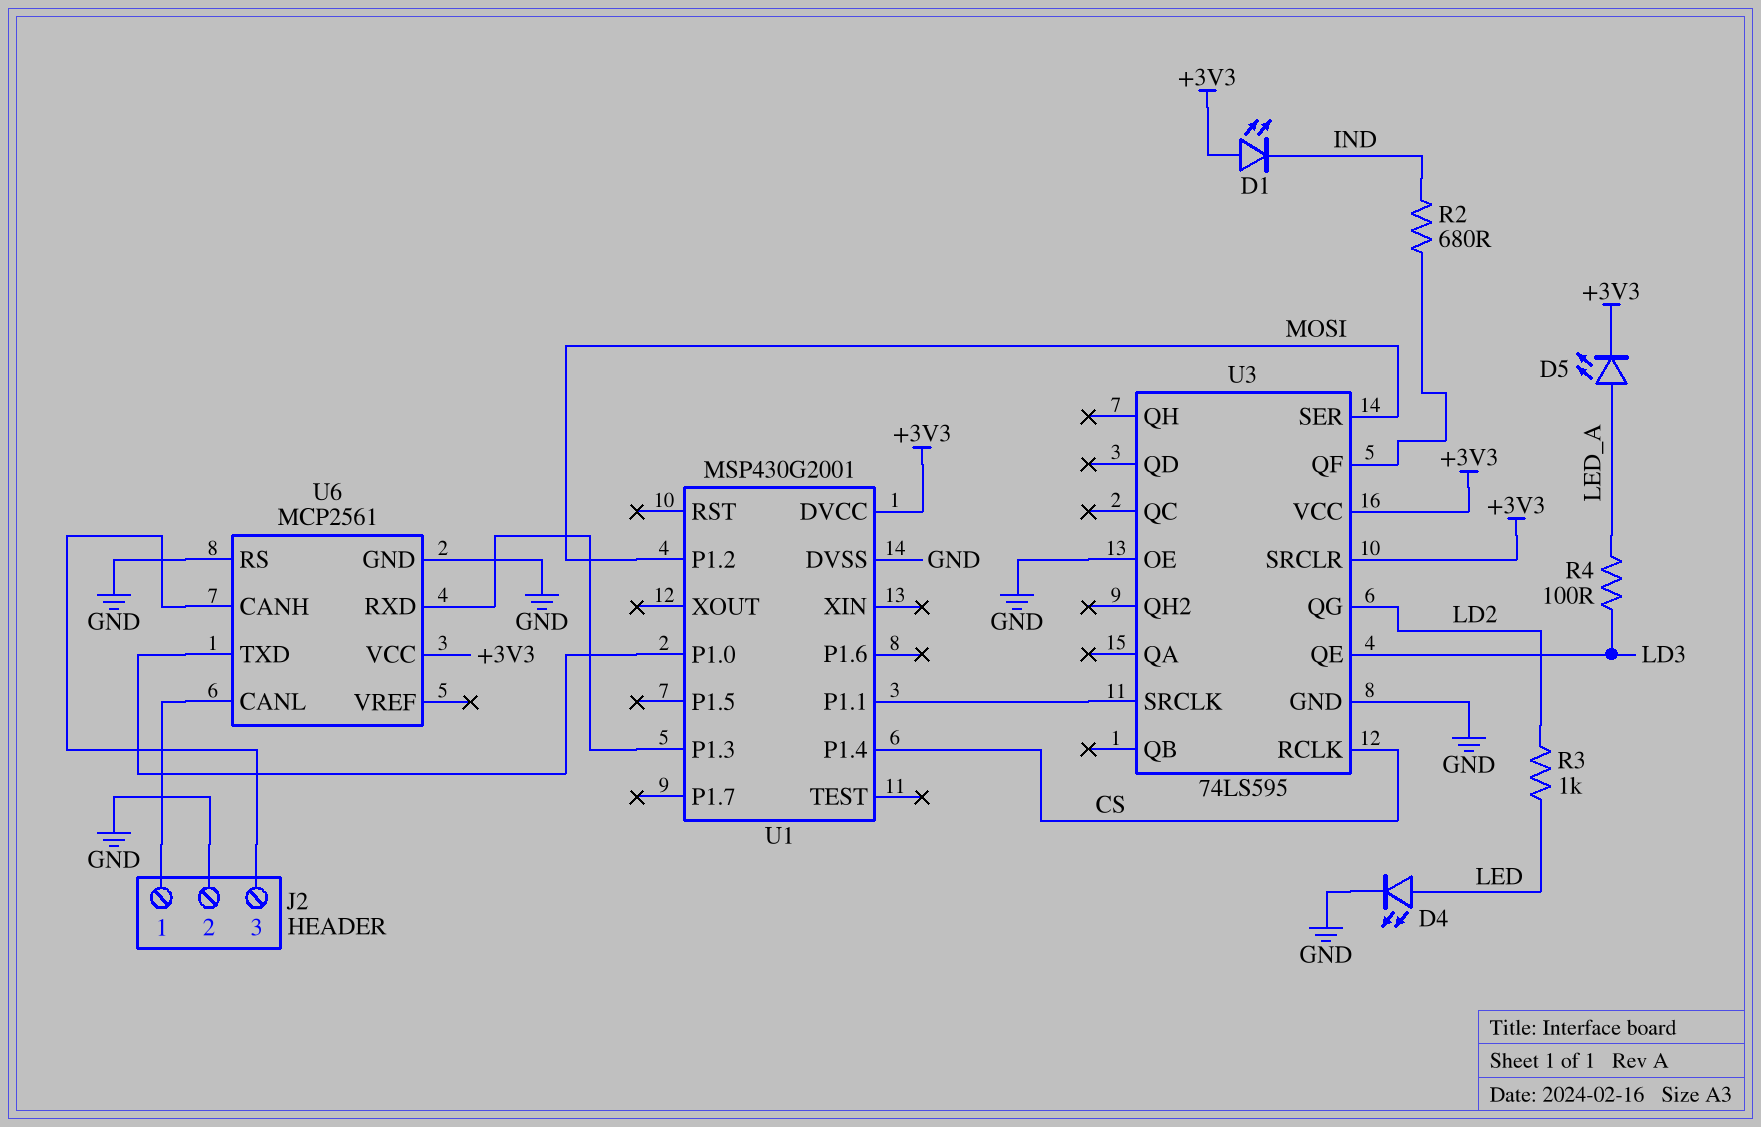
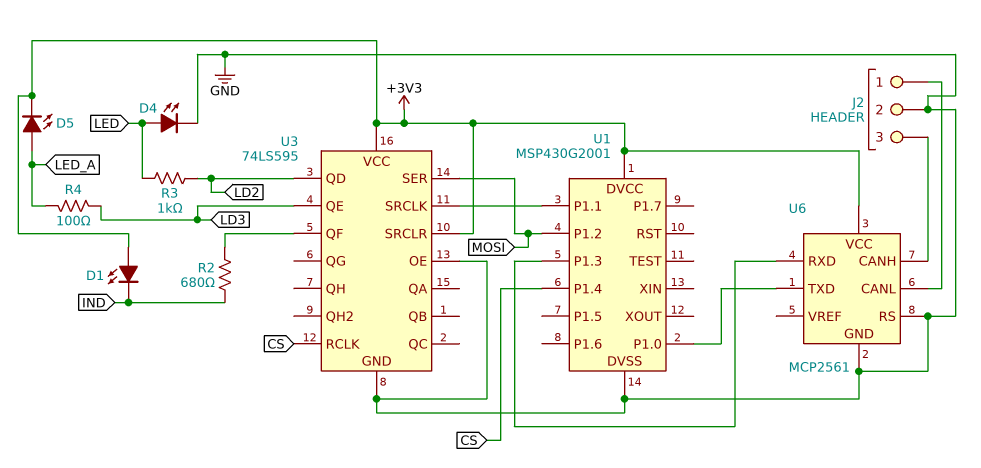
U3 pin QD: none -> LD2
U3 pin QG: LD2 -> none

